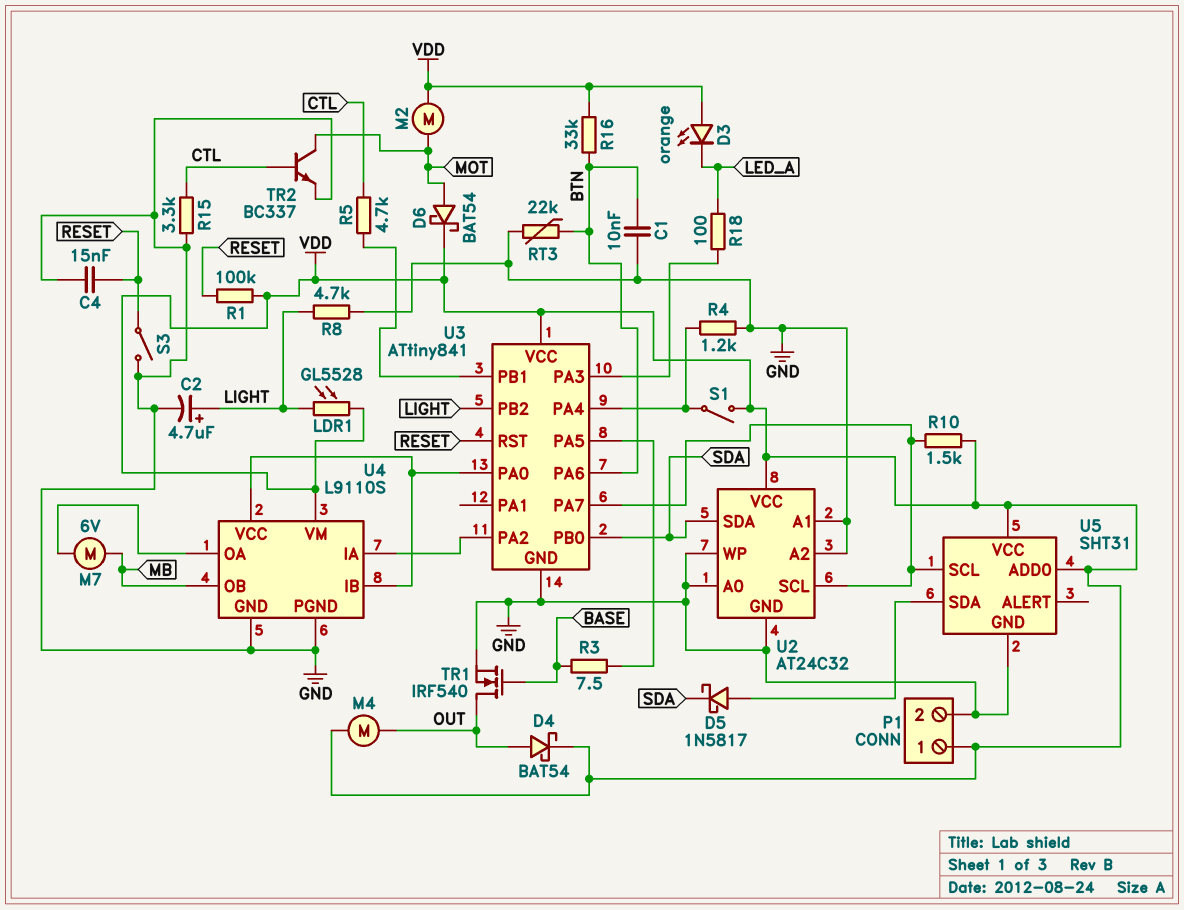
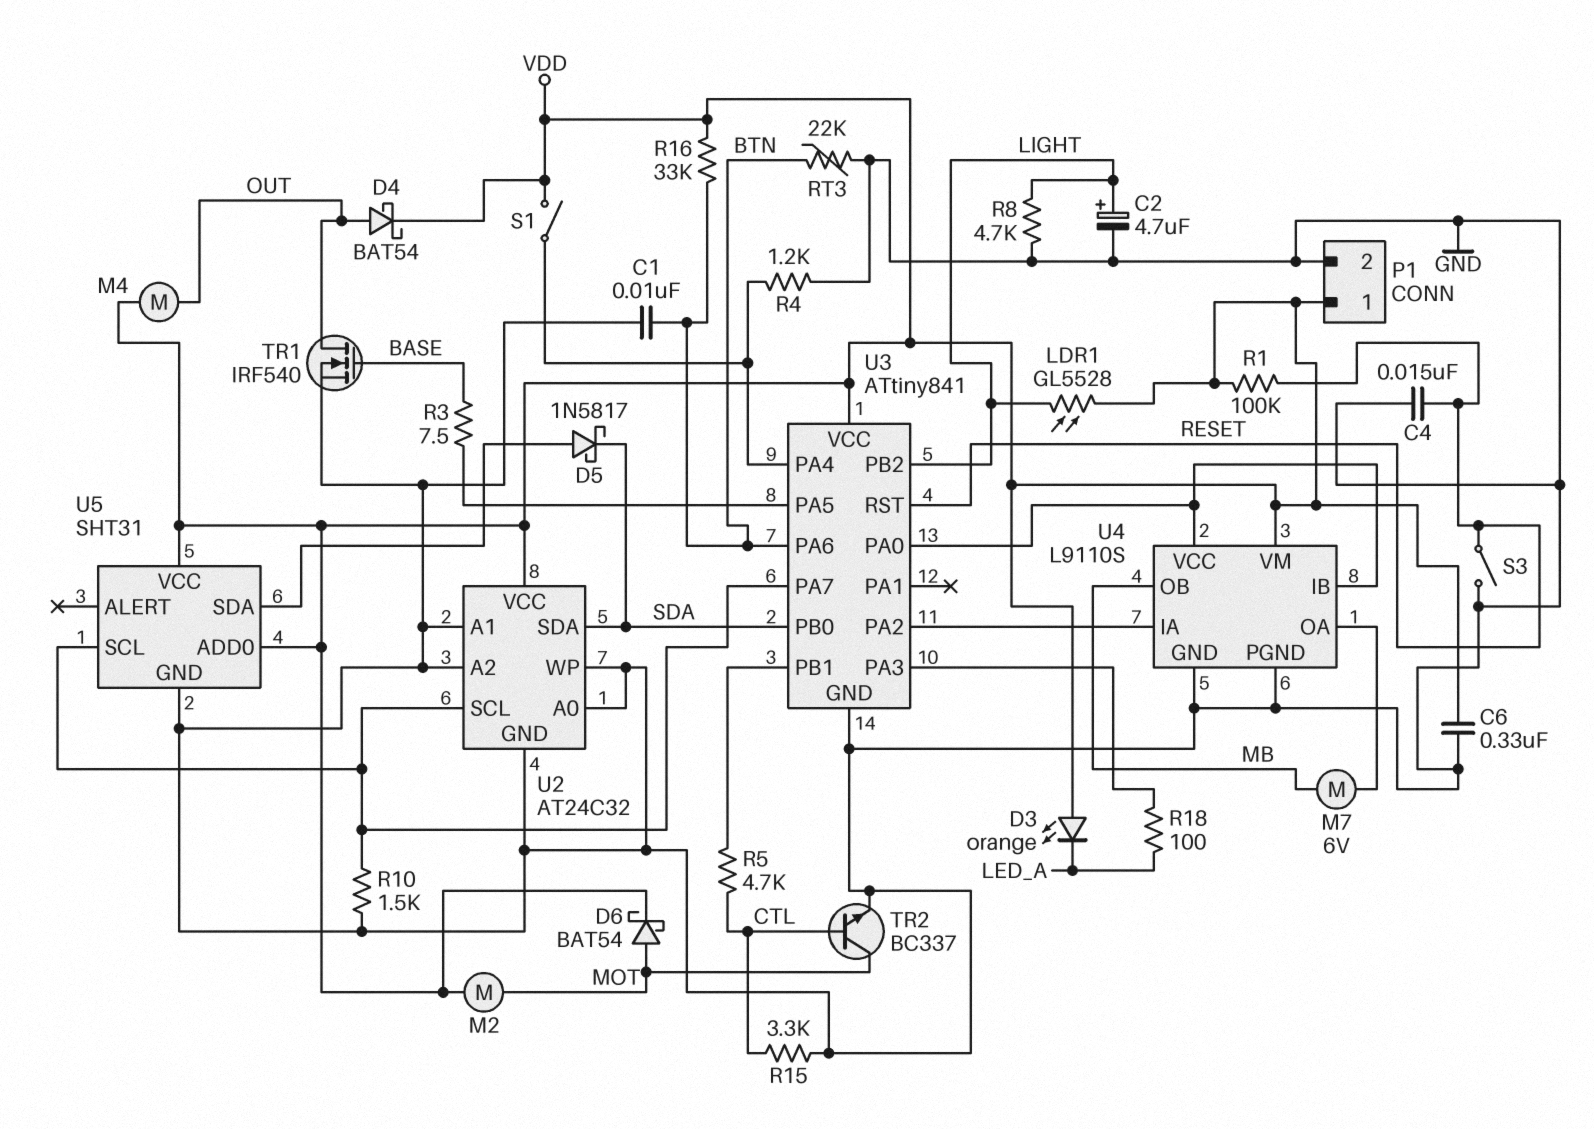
C6: none -> 330nF (GND, VDD)
R10: 1.5k (U2/SCL, VDD) -> 1.5k (GND, U2/SCL)

